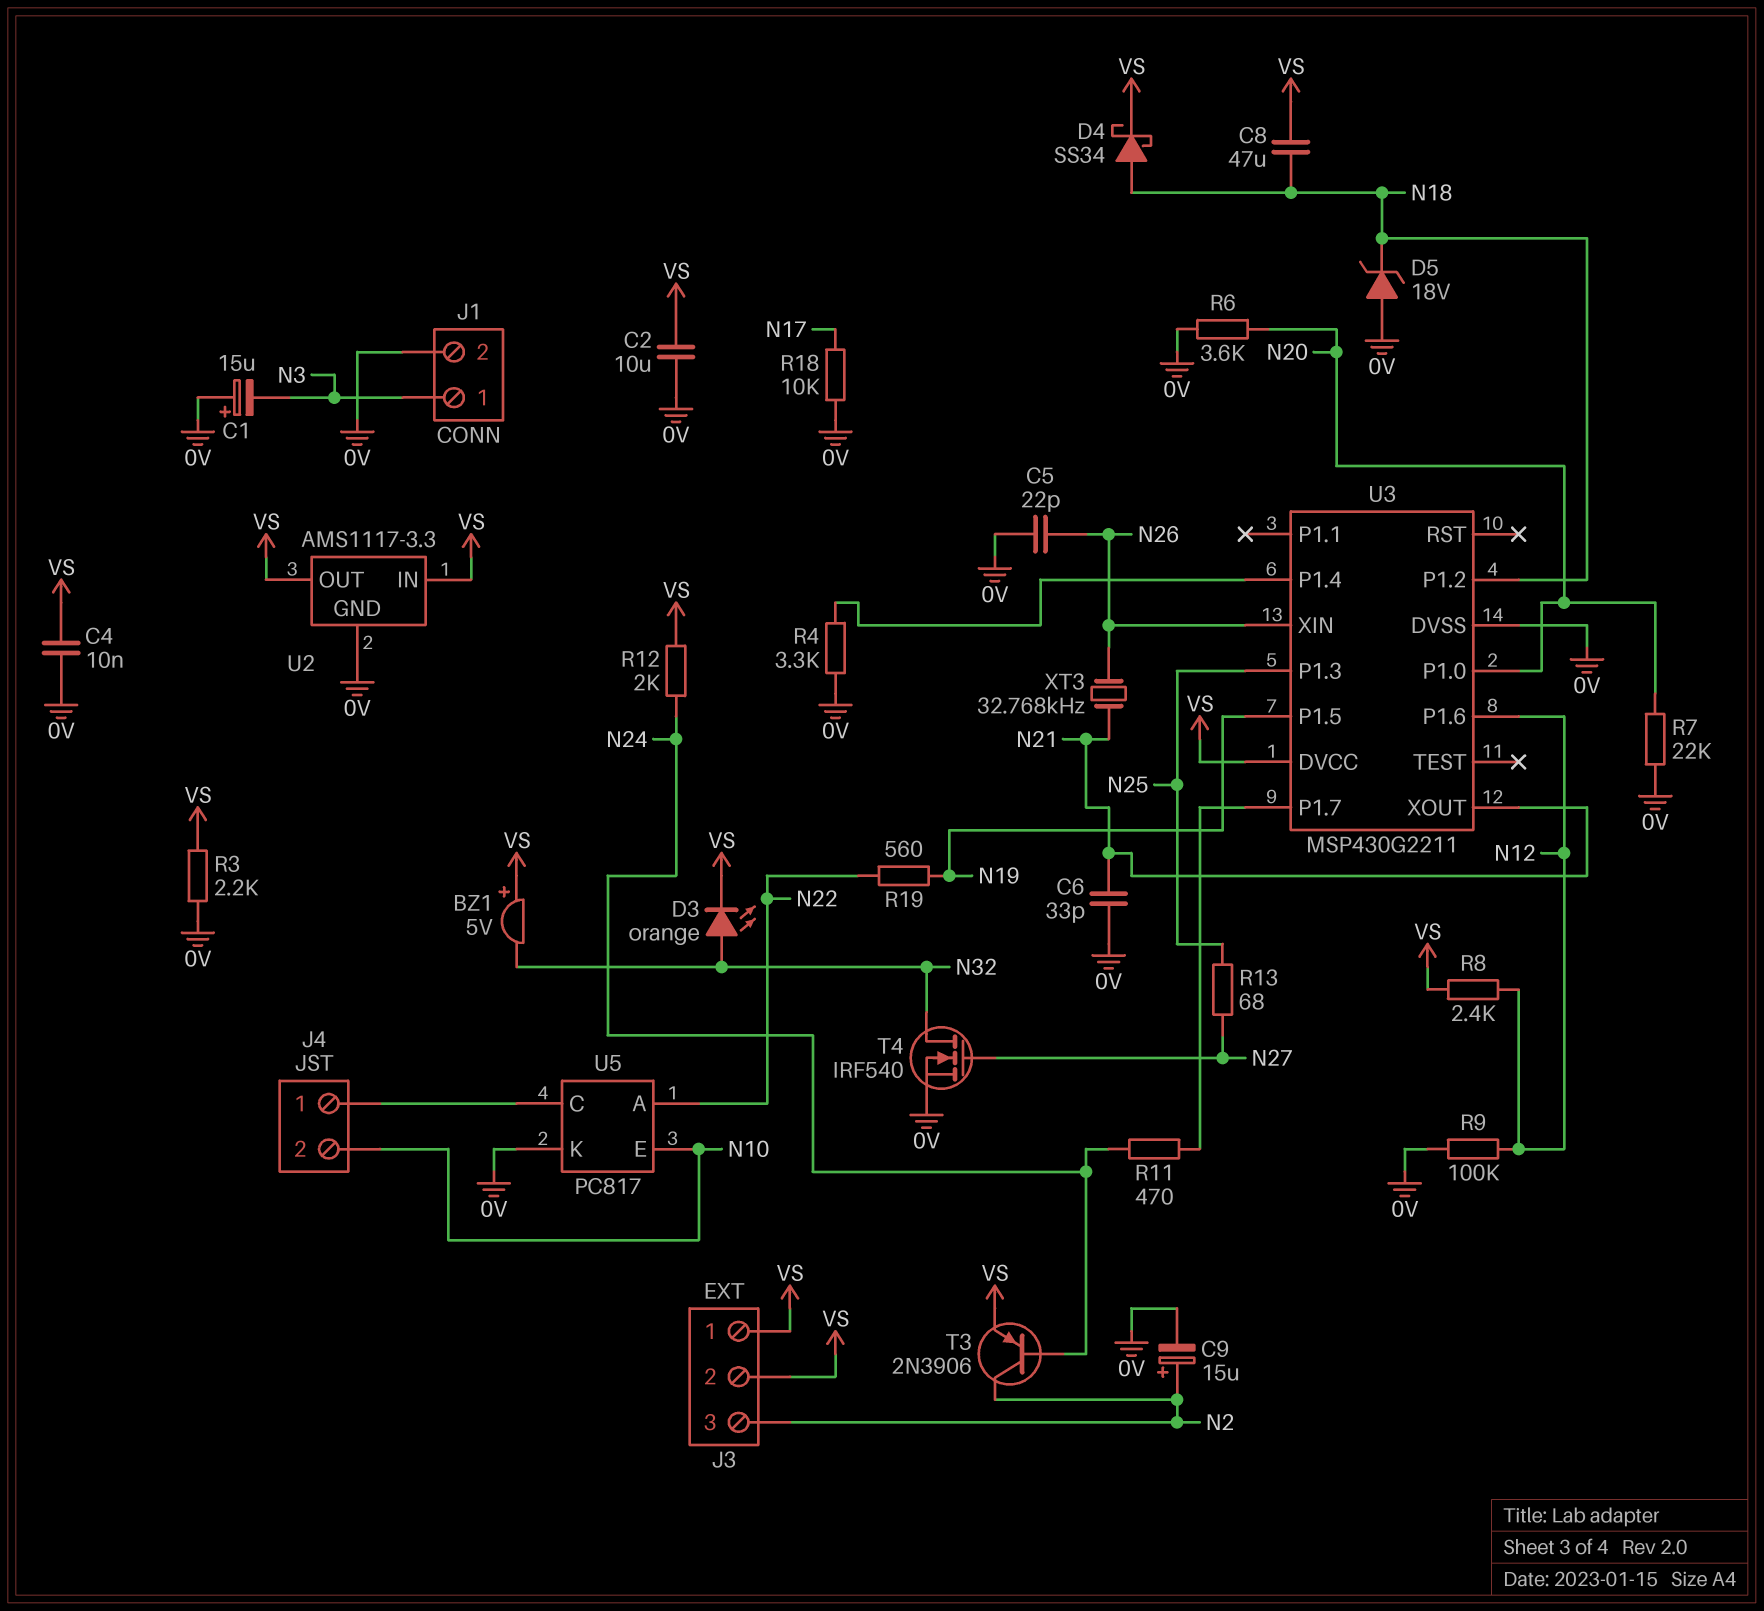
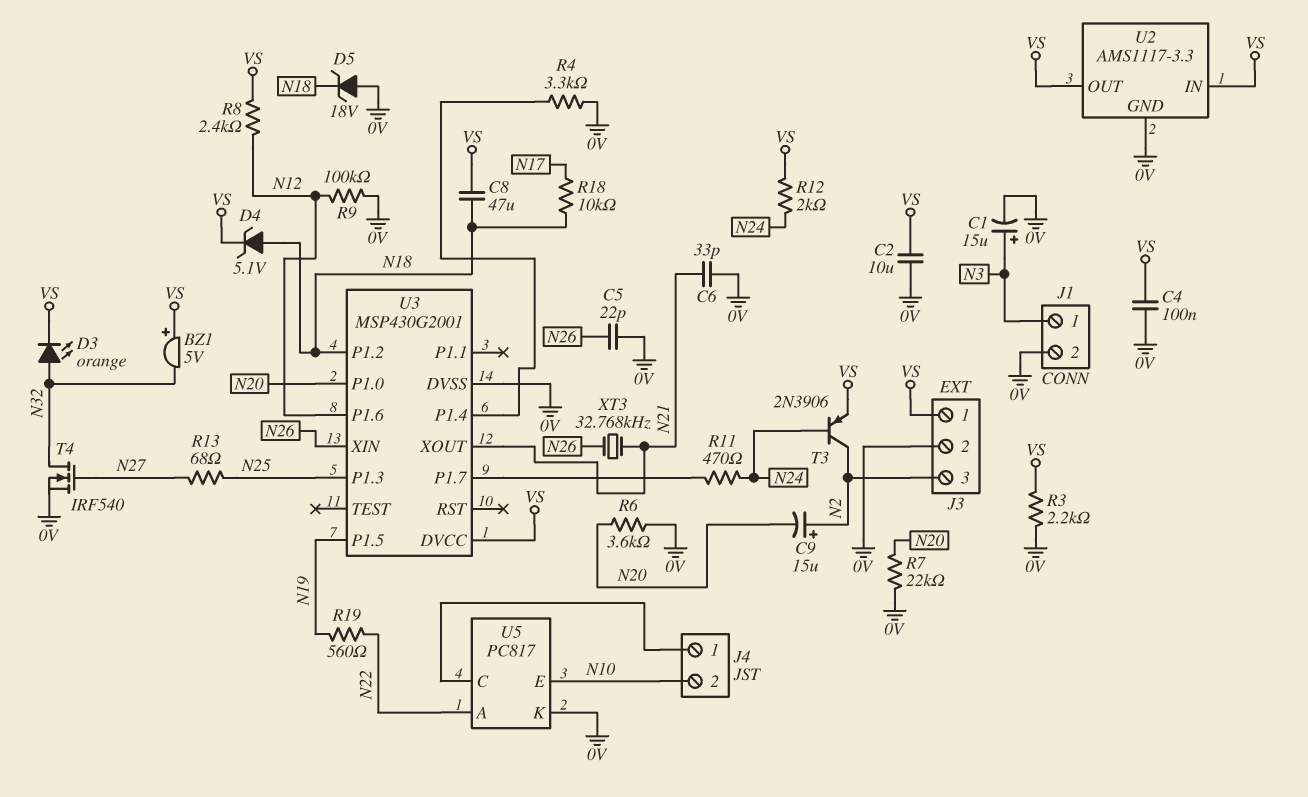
C1: 15uF (plus 0V, minus N3) -> 15uF (plus N3, minus 0V)
C4: 10nF (0V, VS) -> 100nF (0V, VS)
C9: 15uF (plus N2, minus 0V) -> 15uF (plus N2, minus N20)
D4: schottky SS34 (A N18, K VS) -> zener 5.1V (A N18, K VS)
J3 pin 2: VS -> 0V
R18: 10k (0V, N17) -> 10k (N17, N18)
U3: MSP430G2211 -> MSP430G2001

